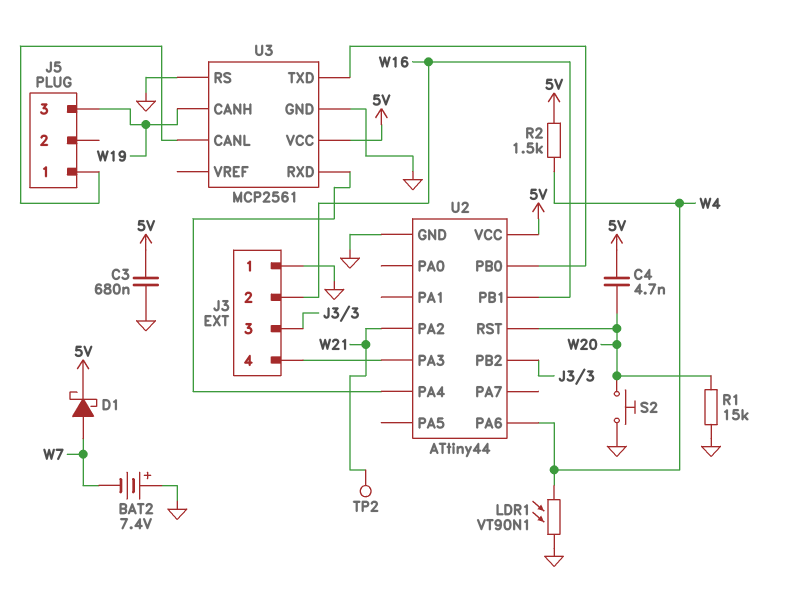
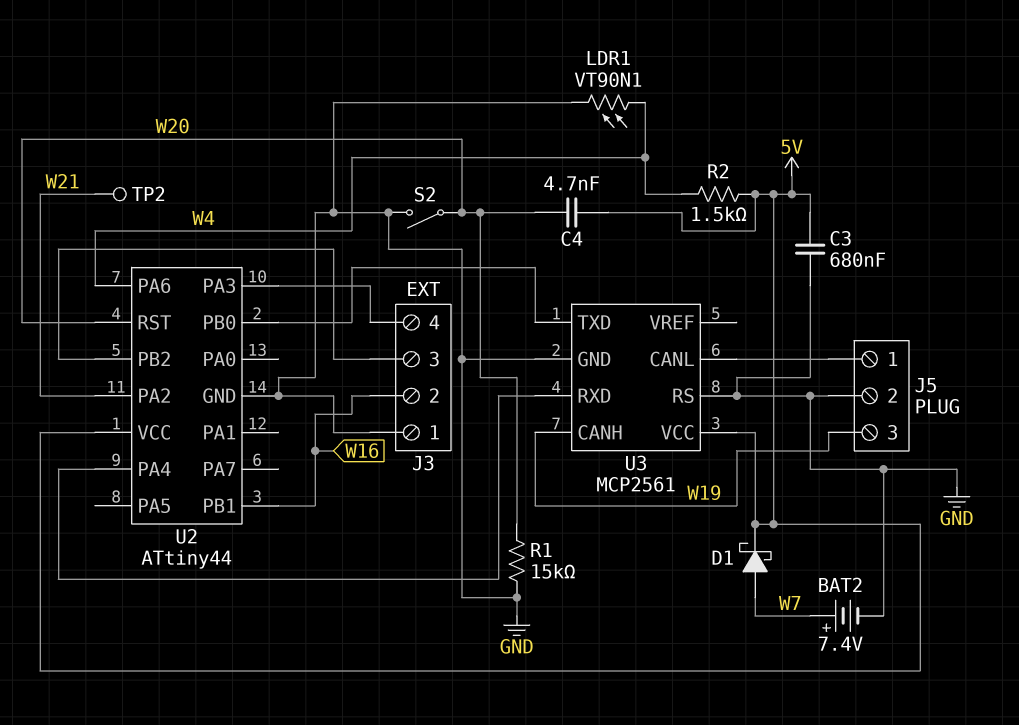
BAT2: 7.4V (plus GND, minus W7) -> 7.4V (plus W7, minus GND)
J5 pin 2: none -> GND
S2: button (GND, W20) -> switch (GND, W20)

